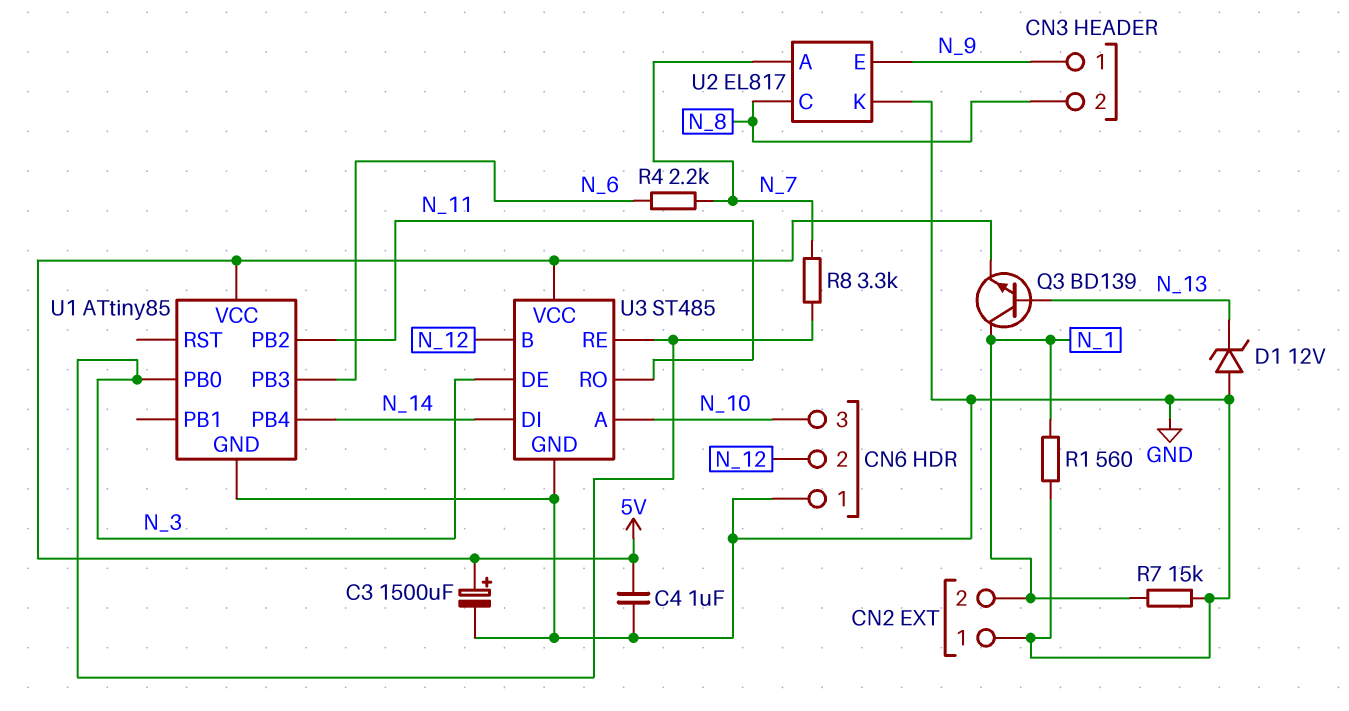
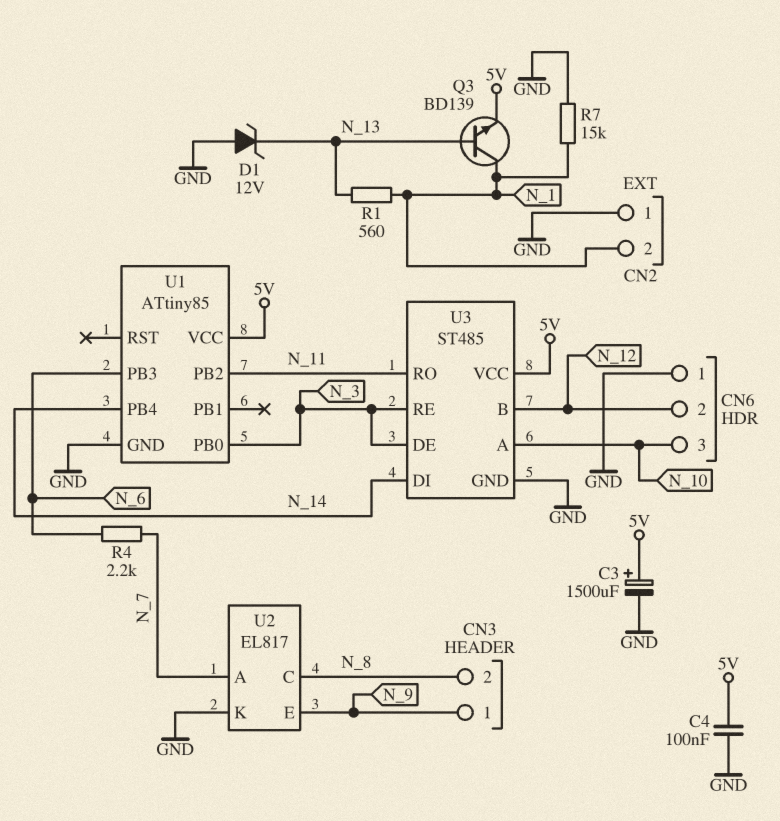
C4: 1uF (5V, GND) -> 100nF (5V, GND)
R1: 560 (GND, N_1) -> 560 (N_1, N_13)
R8: 3.3k (N_3, N_7) -> none

